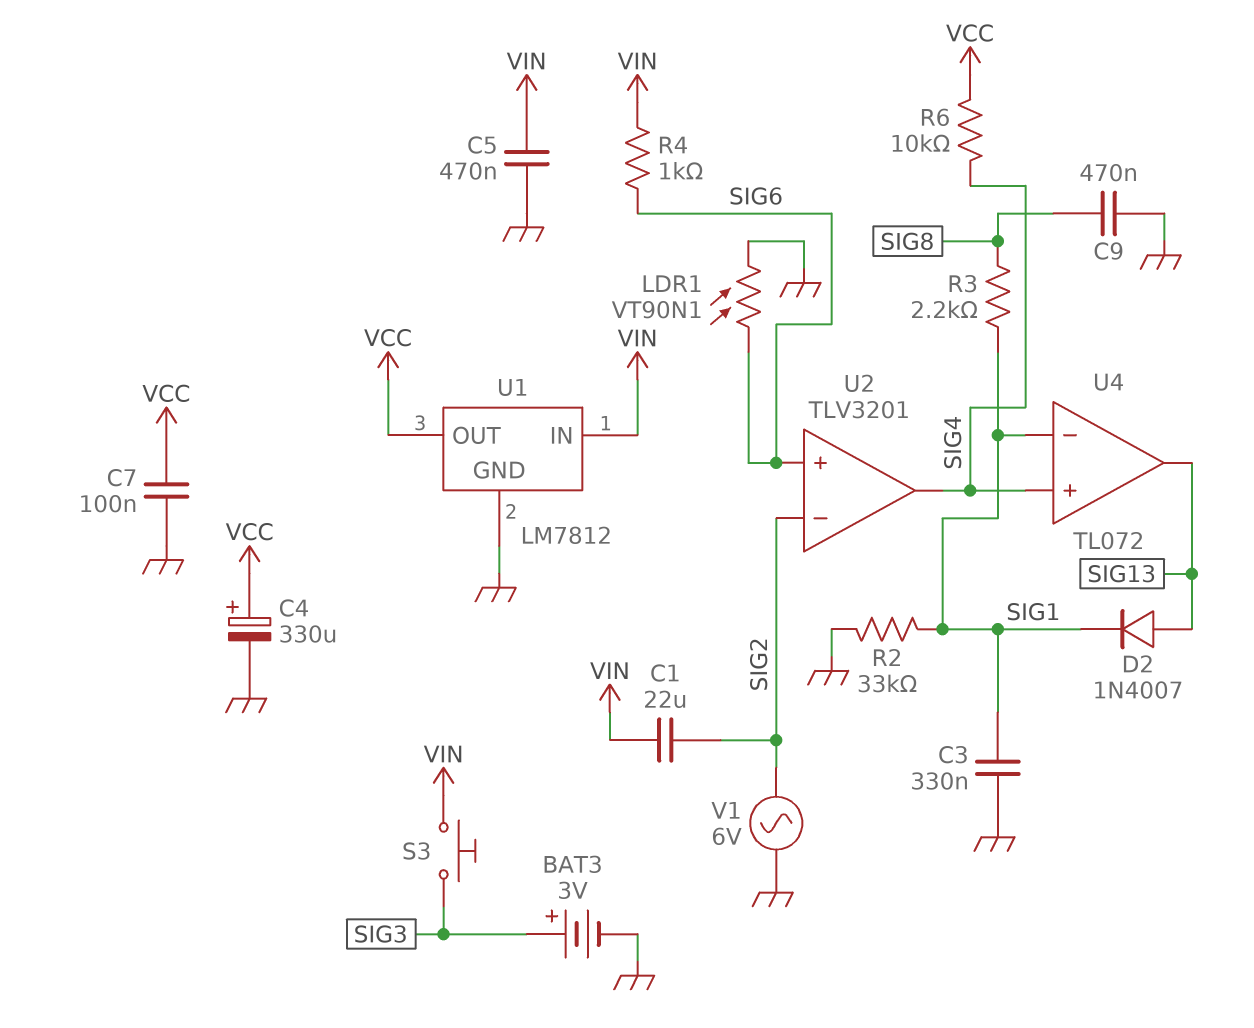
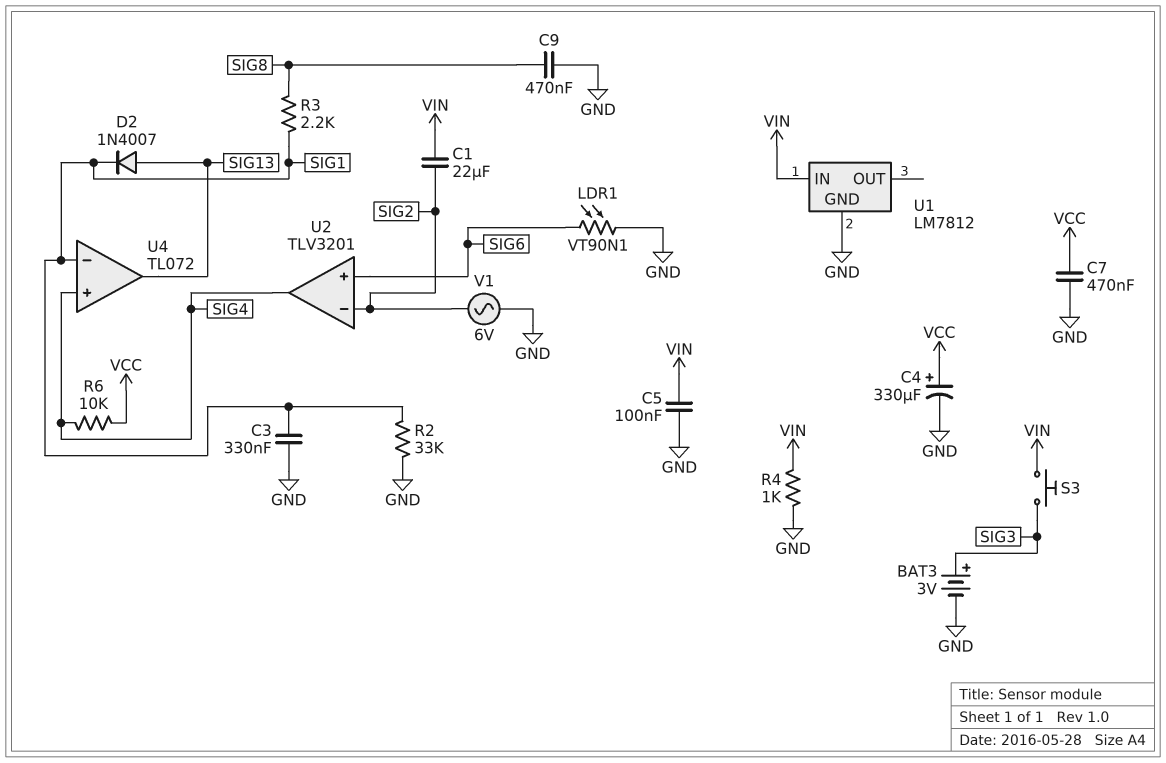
C5: 470nF (GND, VIN) -> 100nF (GND, VIN)
C7: 100nF (GND, VCC) -> 470nF (GND, VCC)
R4: 1k (SIG6, VIN) -> 1k (GND, VIN)
U1 pin OUT: VCC -> none

